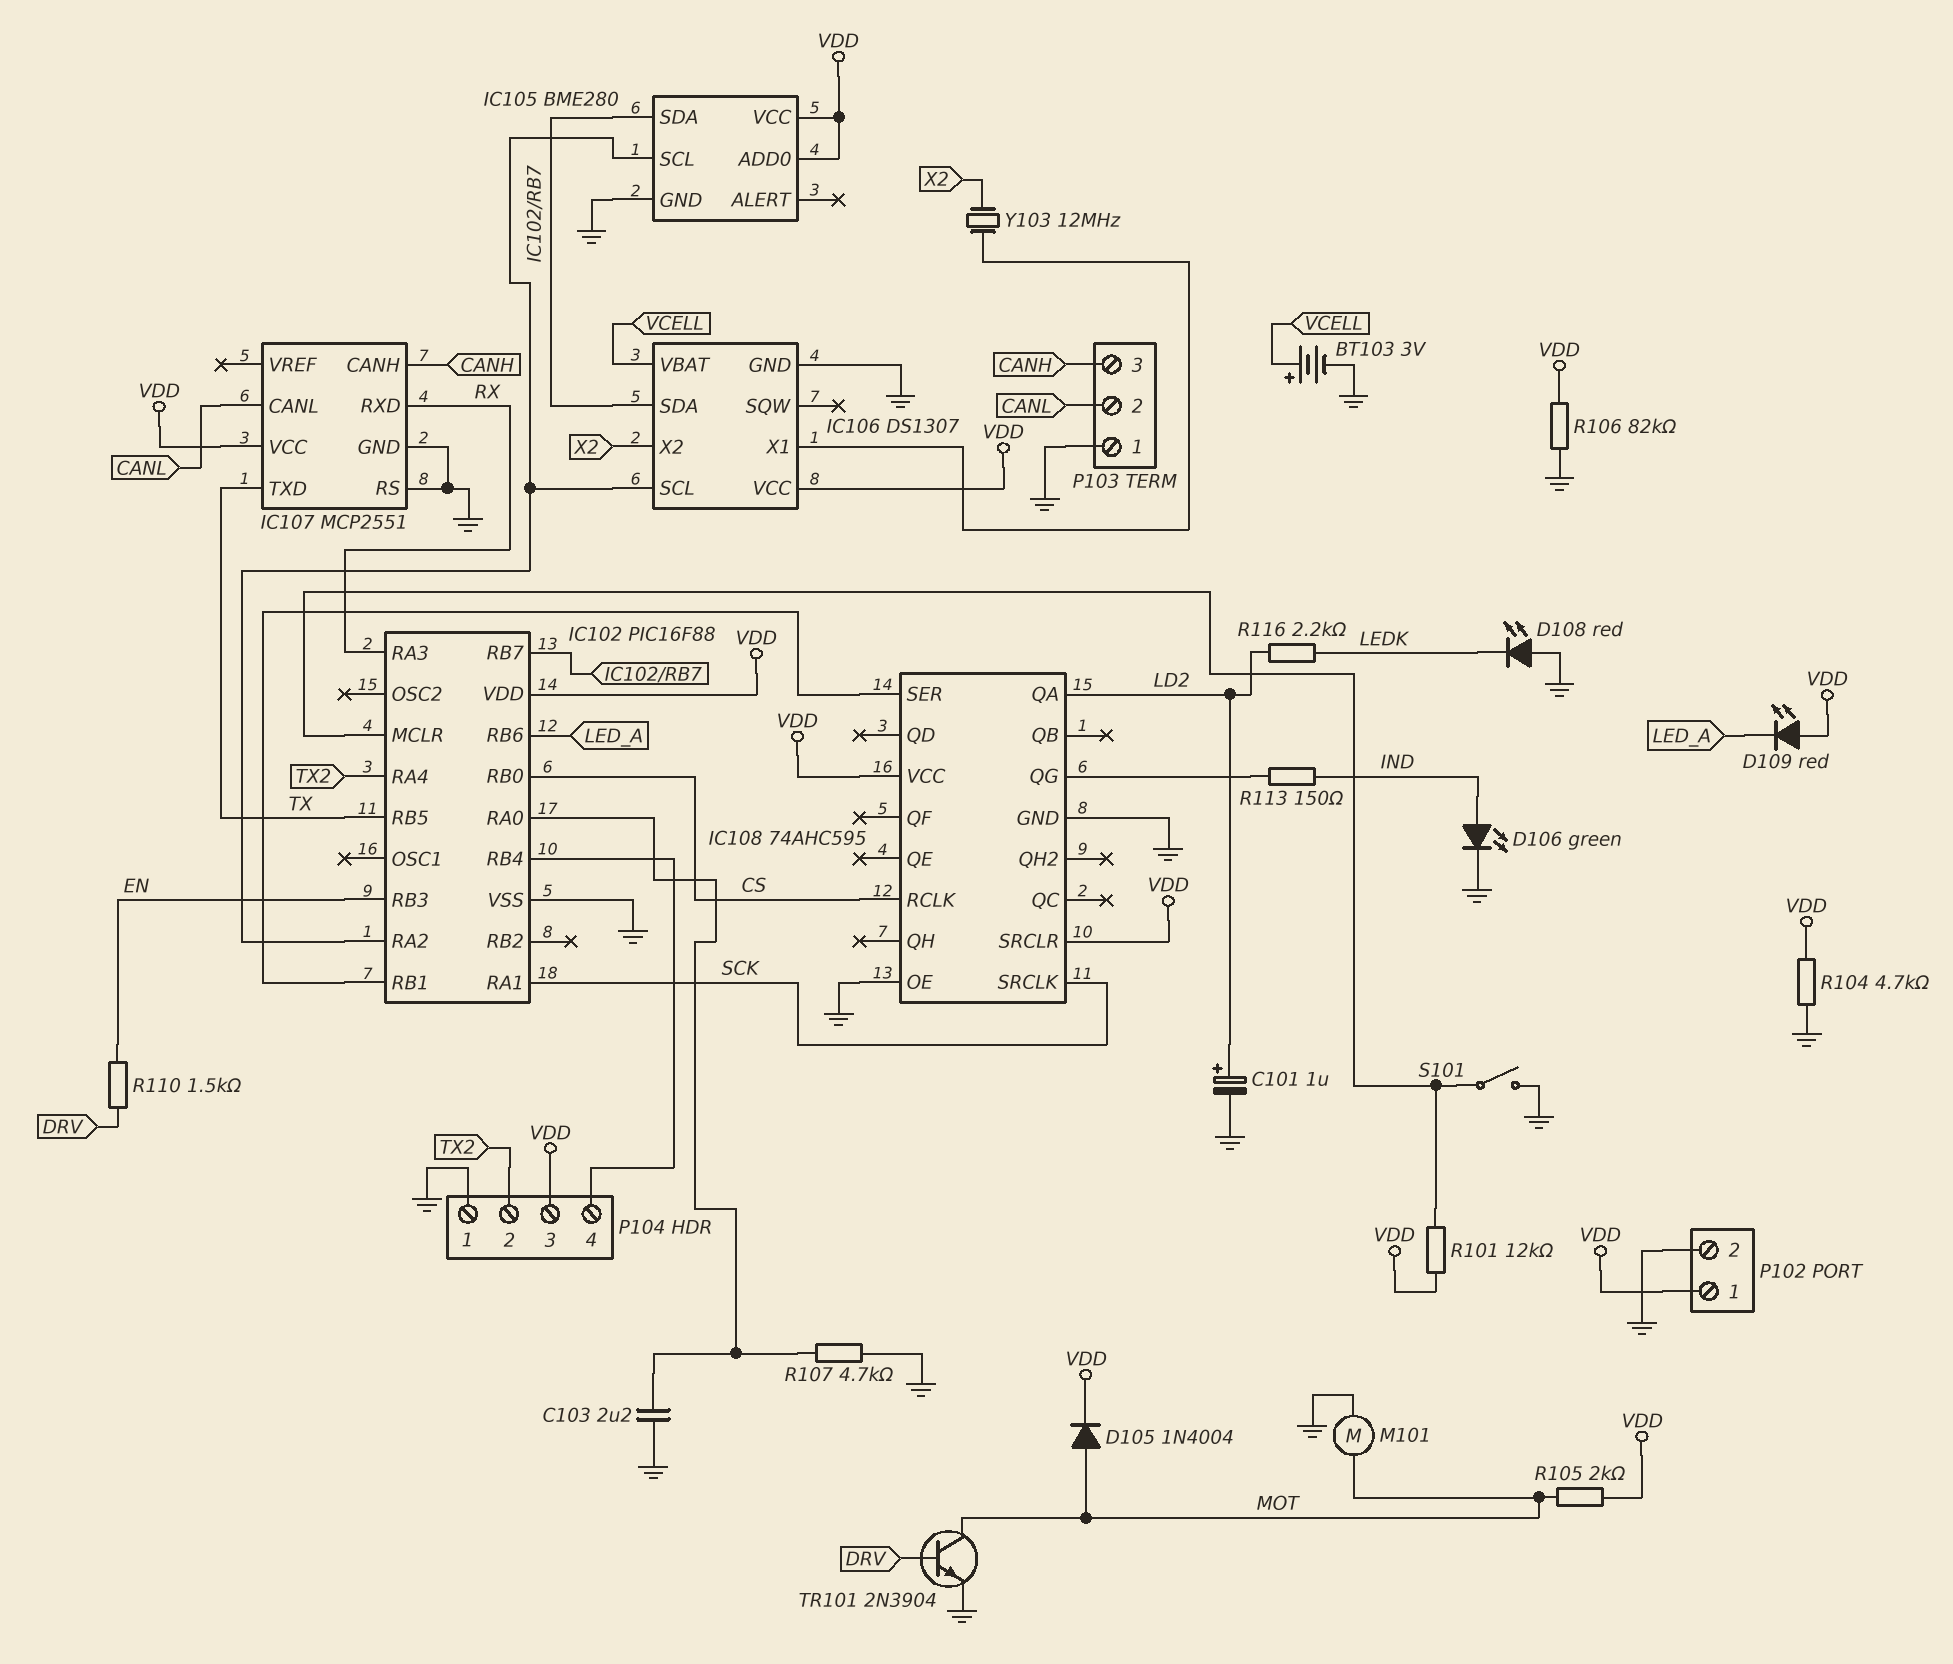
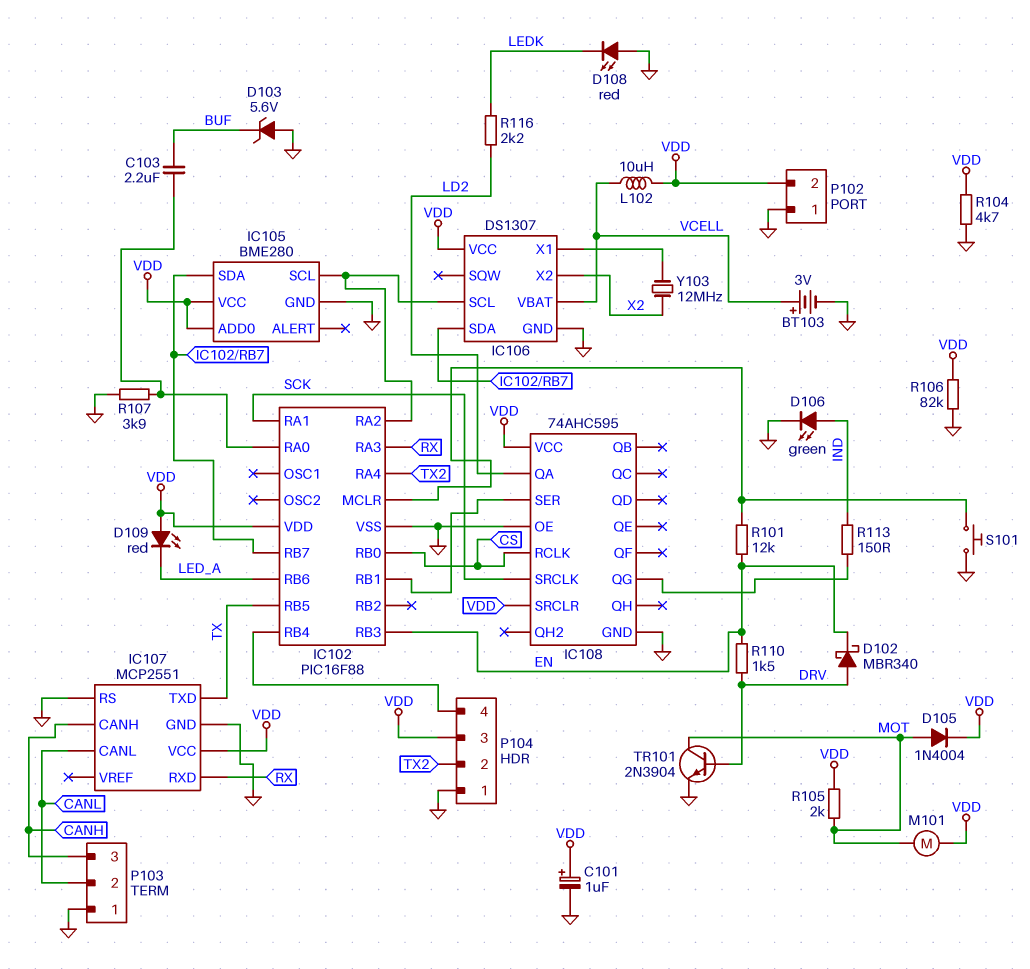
C101: 1uF (plus LD2, minus GND) -> 1uF (plus VDD, minus GND)
C103: 2.2uF (GND, IC102/RA0) -> 2.2uF (BUF, IC102/RA0)
D102: none -> schottky MBR340 (A DRV, K EN)
D103: none -> zener 5.6V (A GND, K BUF)
L102: none -> 10uH (VCELL, VDD)
M101: motor (GND, MOT) -> motor (MOT, VDD)
P102 pin 1: VDD -> GND
P102 pin 2: GND -> VDD
R101: 12k (IC102/MCLR, VDD) -> 12k (EN, IC102/MCLR)
R107: 4.7k (GND, IC102/RA0) -> 3.9k (GND, IC102/RA0)
S101: switch (GND, IC102/MCLR) -> button (GND, IC102/MCLR)

